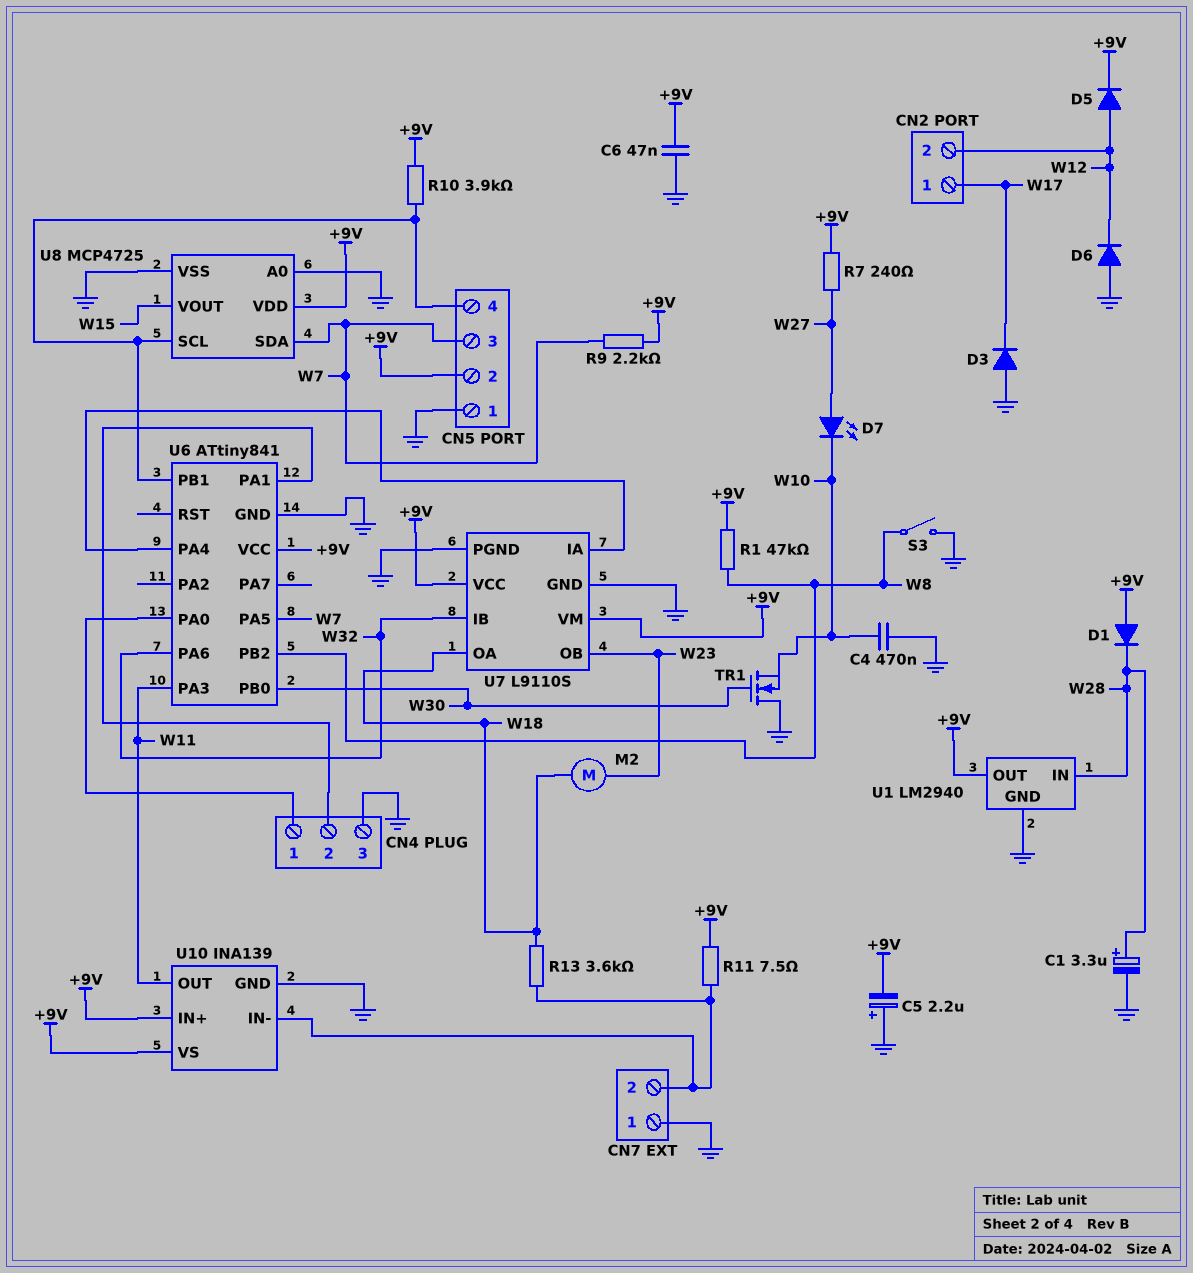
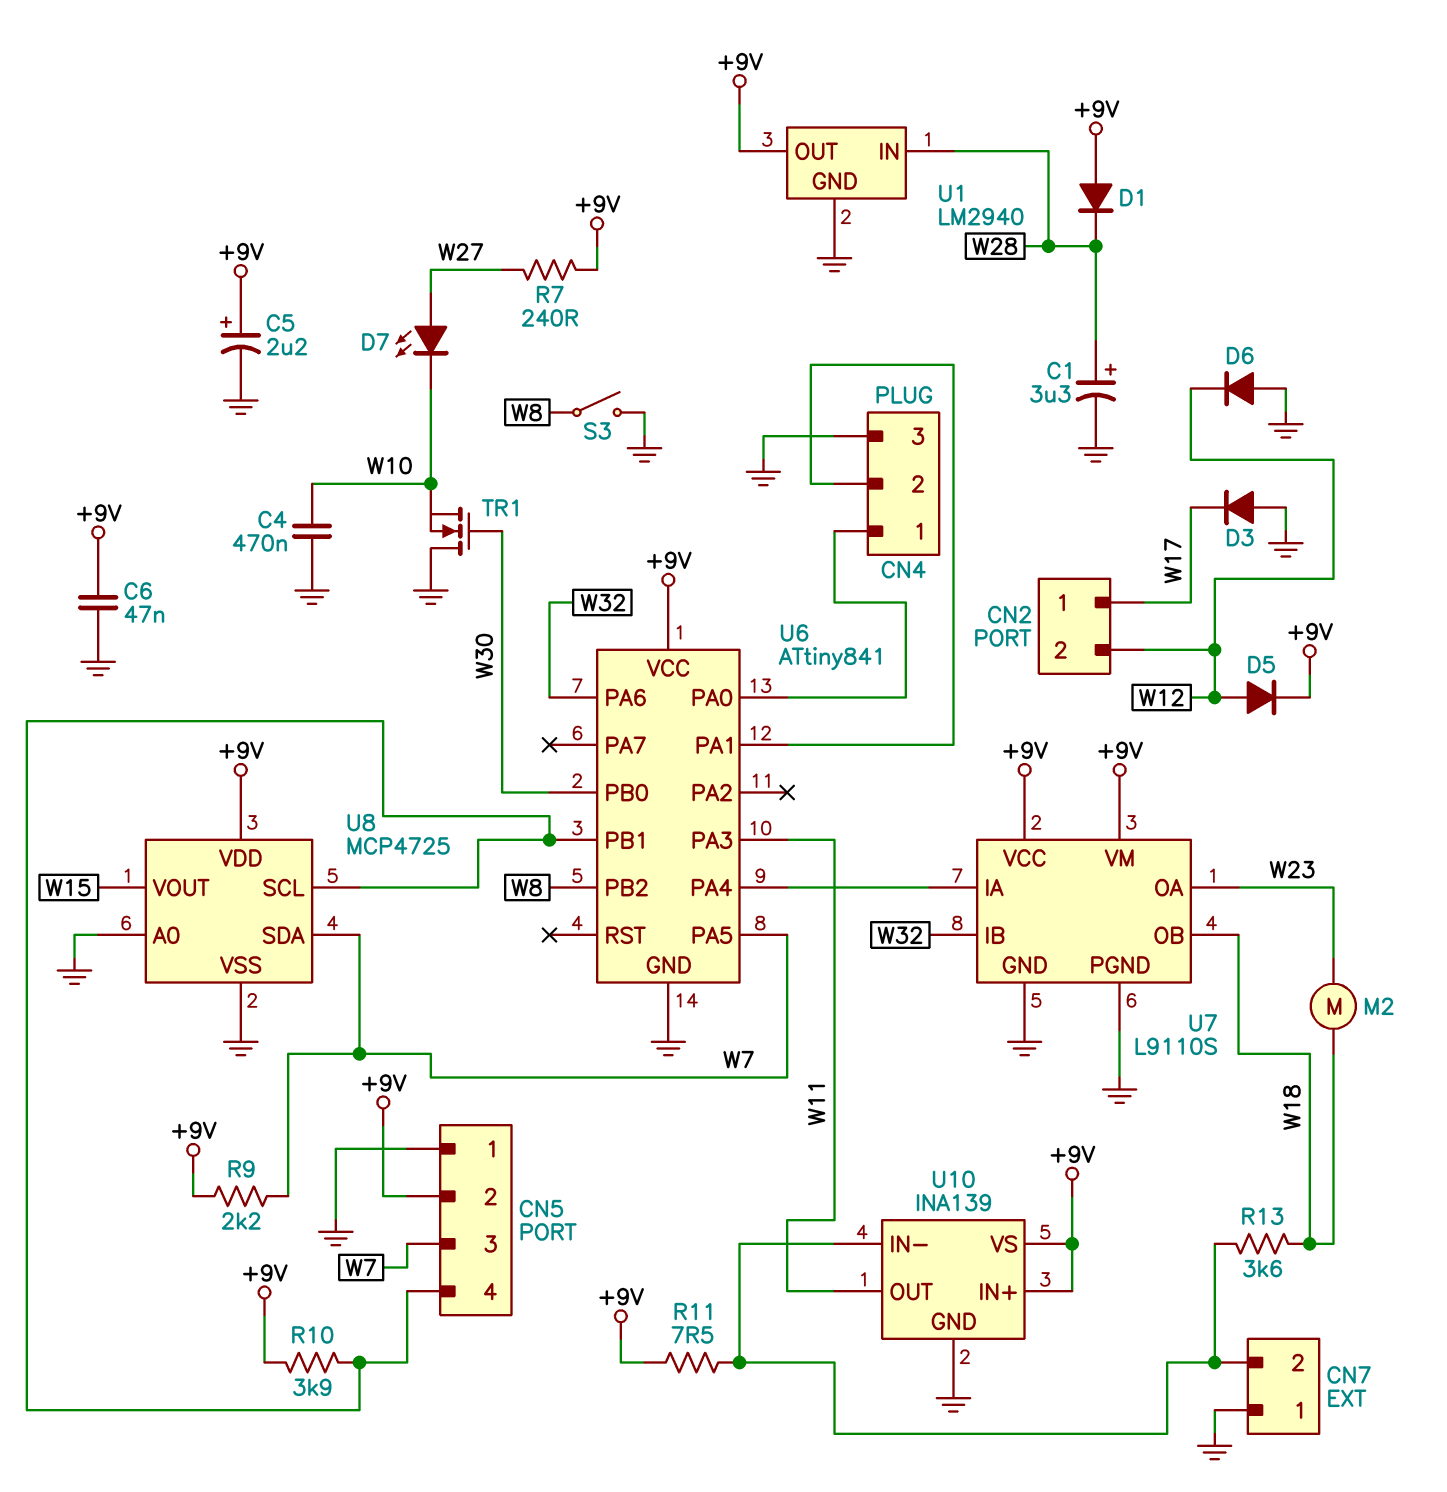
C5: 2.2uF (plus GND, minus +9V) -> 2.2uF (plus +9V, minus GND)
R1: 47k (+9V, W8) -> none
U7 pin OA: W18 -> W23
U7 pin OB: W23 -> W18

